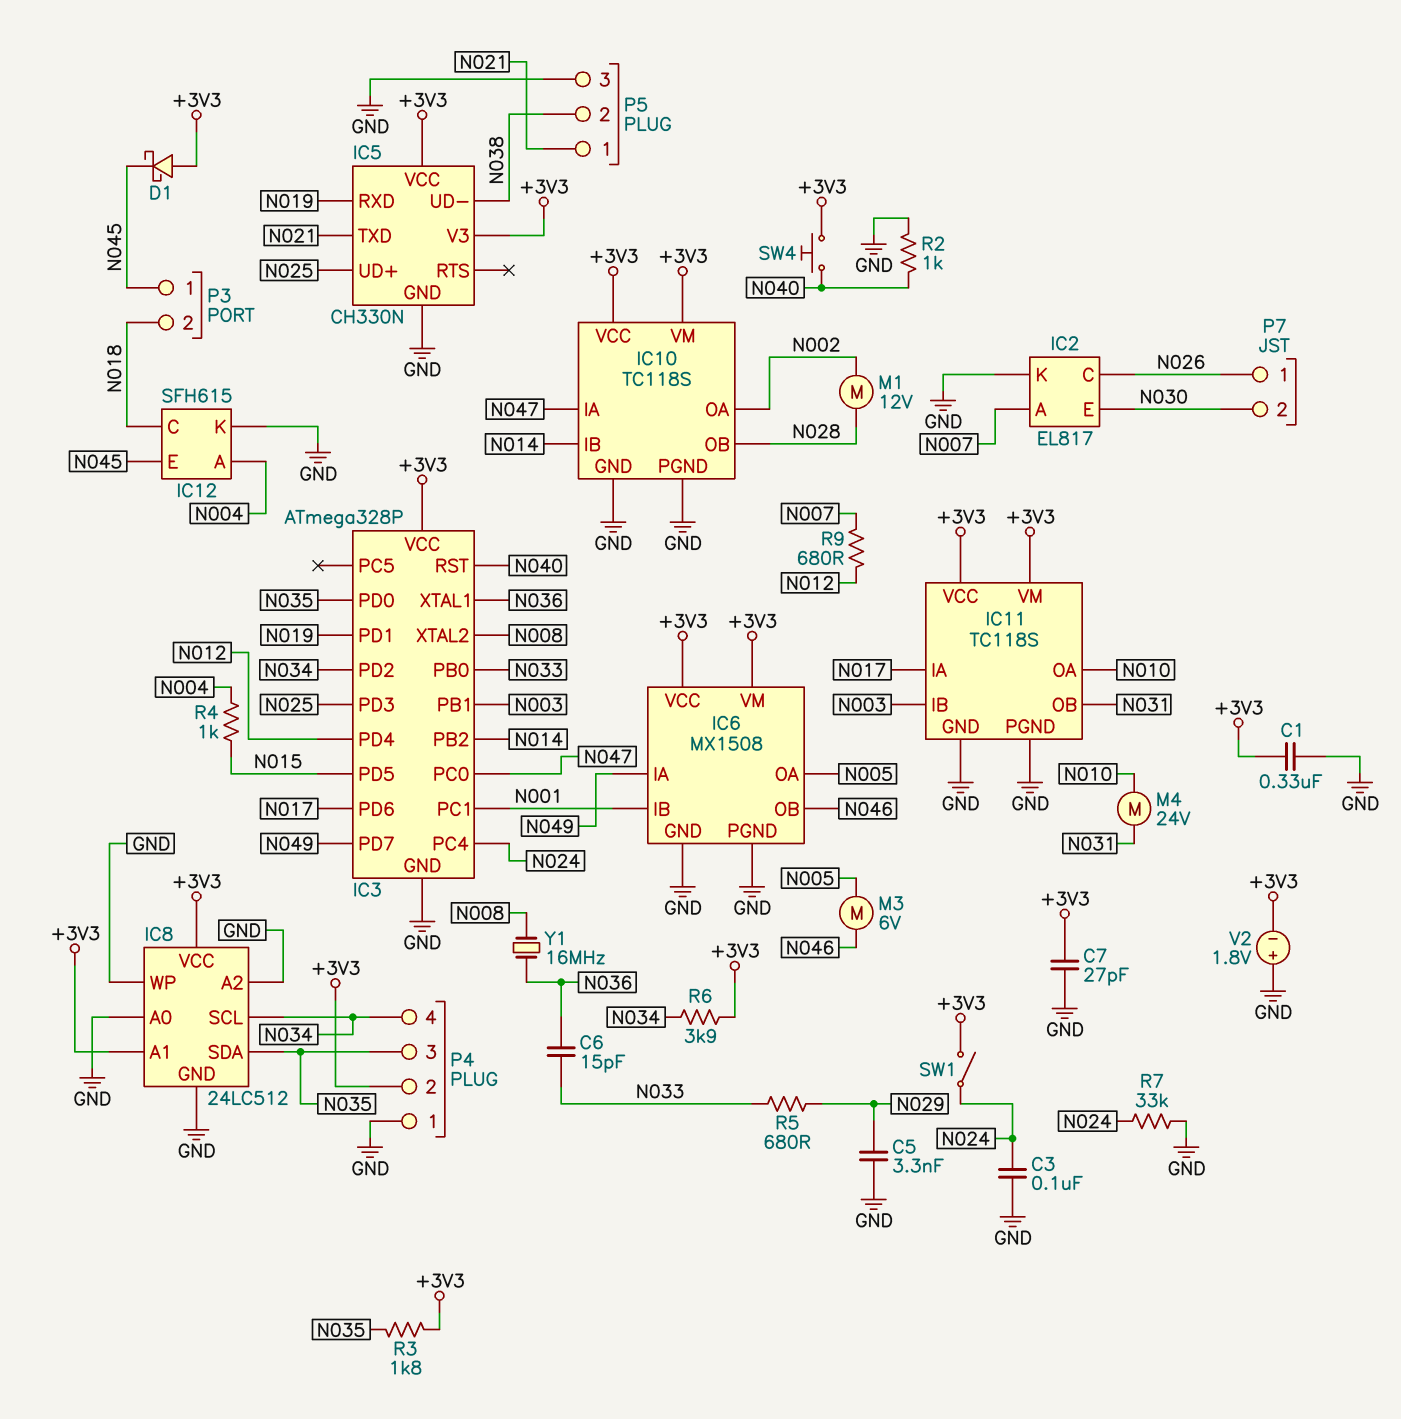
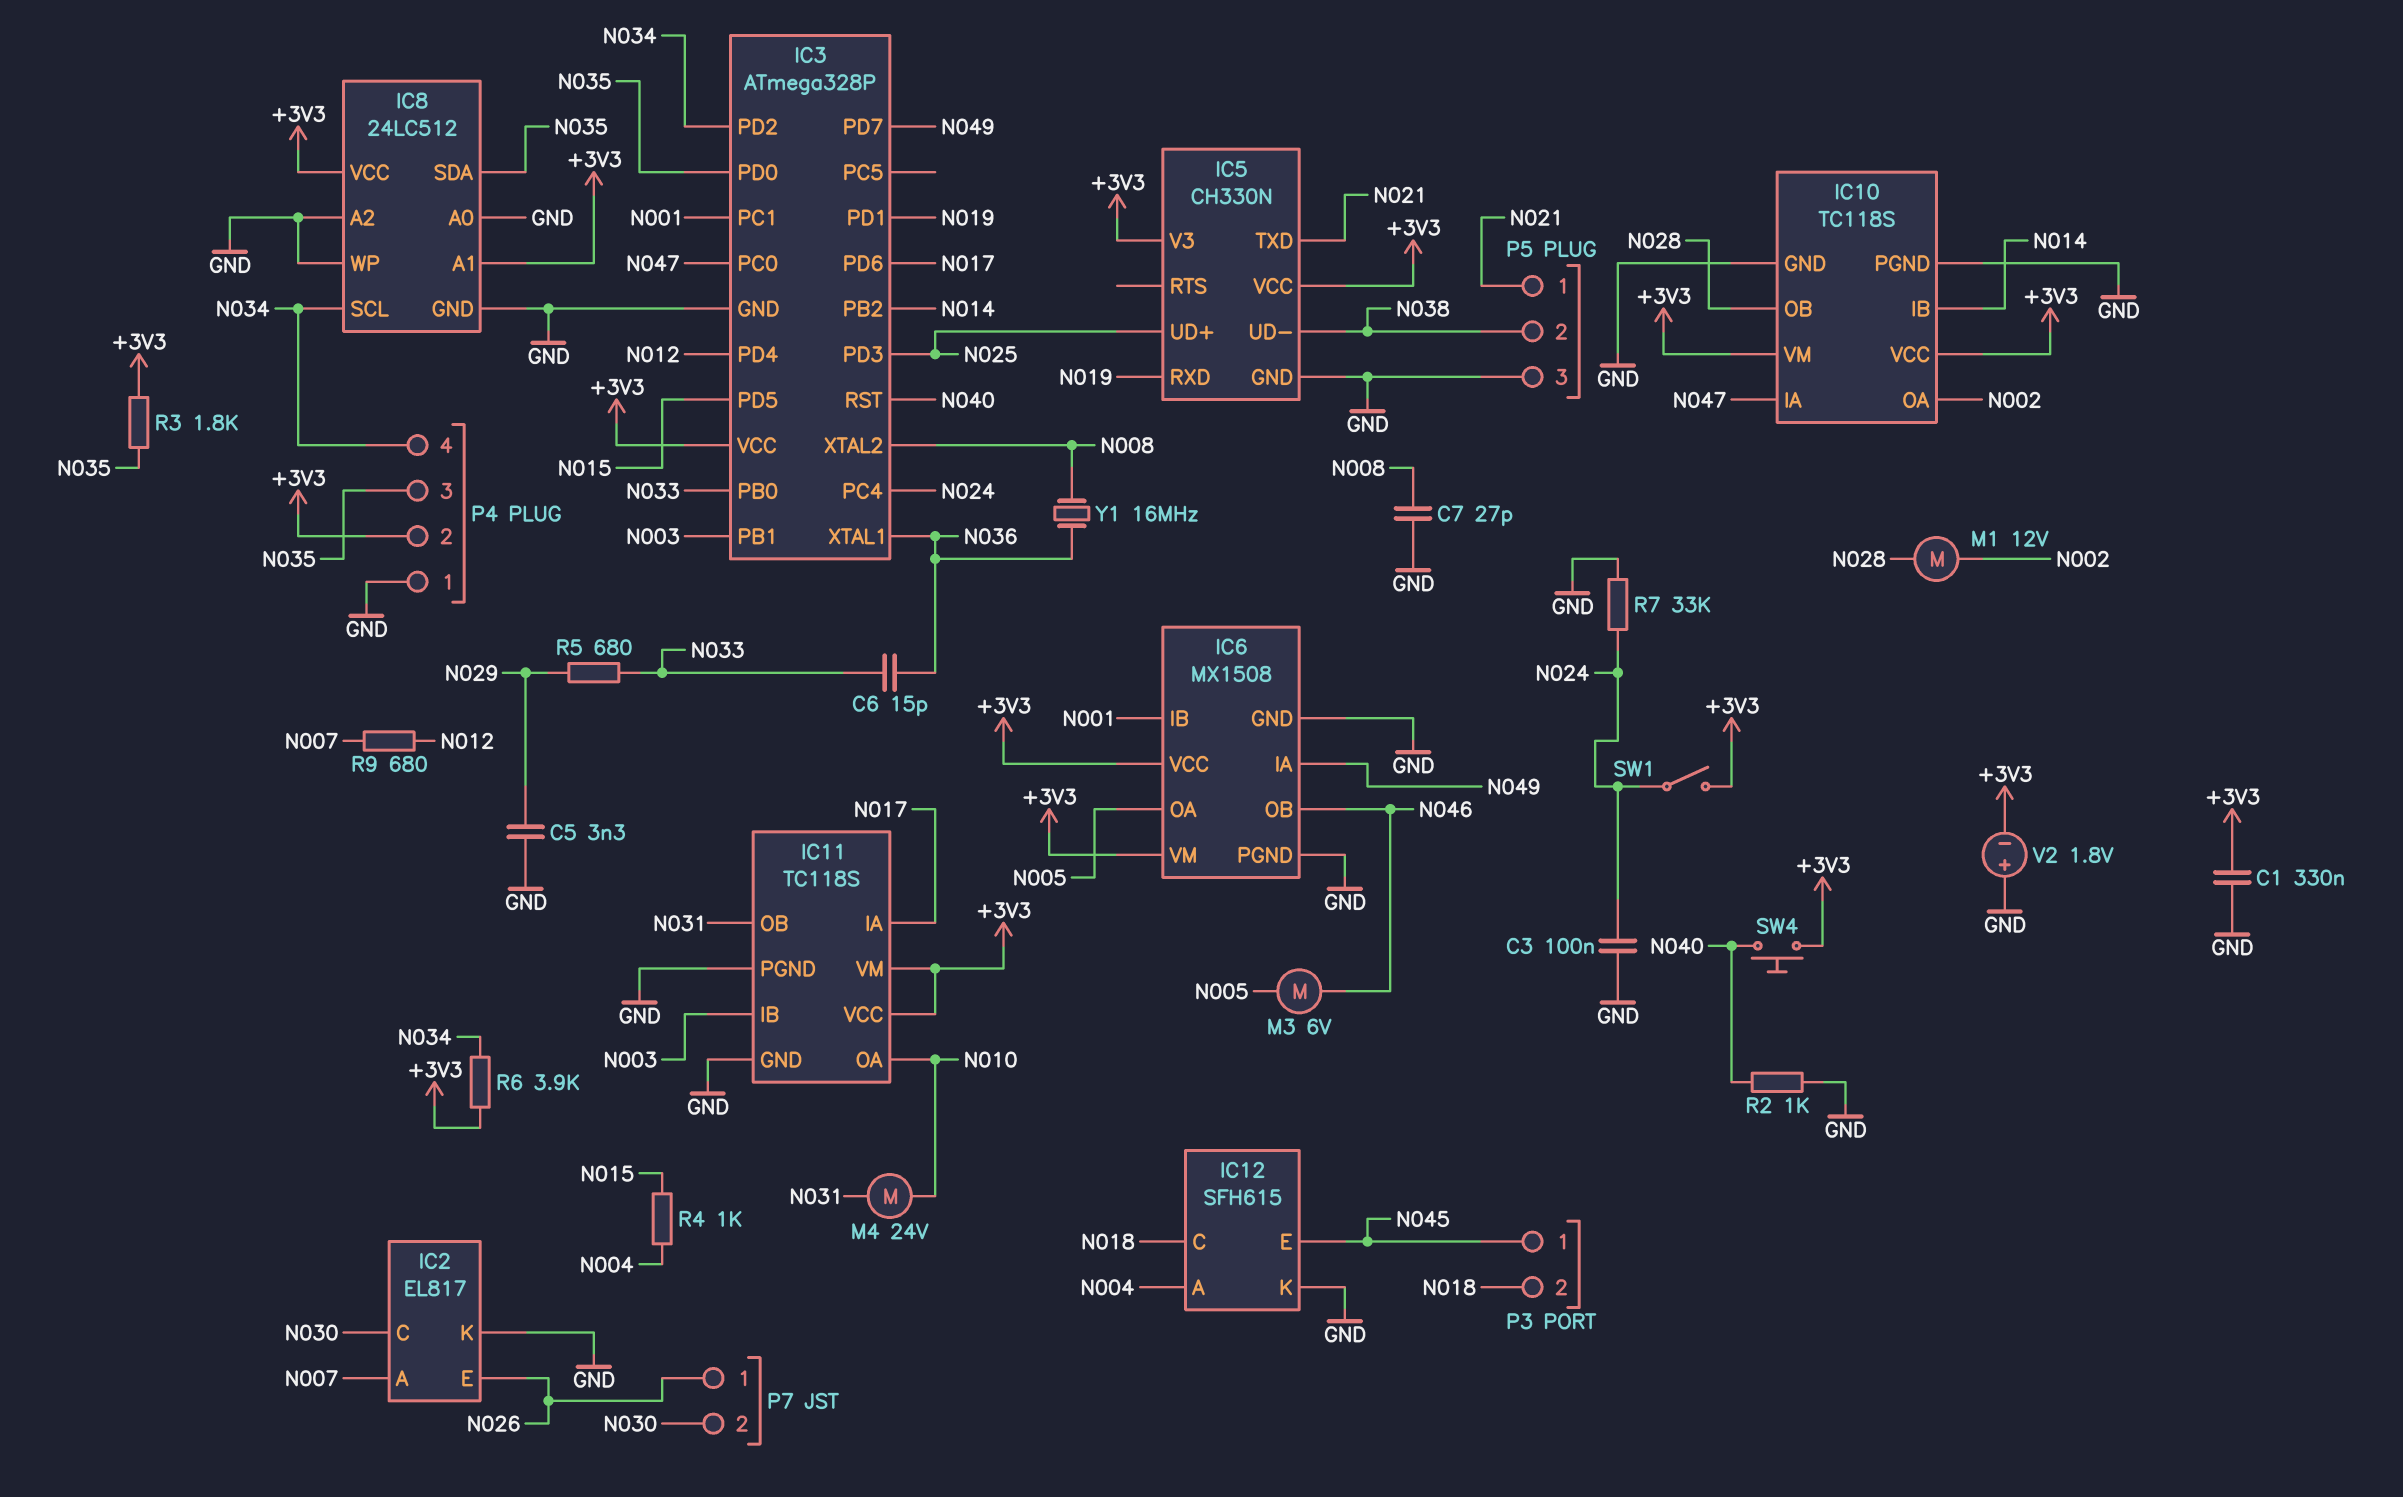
C7: 27pF (+3V3, GND) -> 27pF (GND, N008)
D1: schottky (A +3V3, K N045) -> none
IC2 pin C: N026 -> N030
IC2 pin E: N030 -> N026

